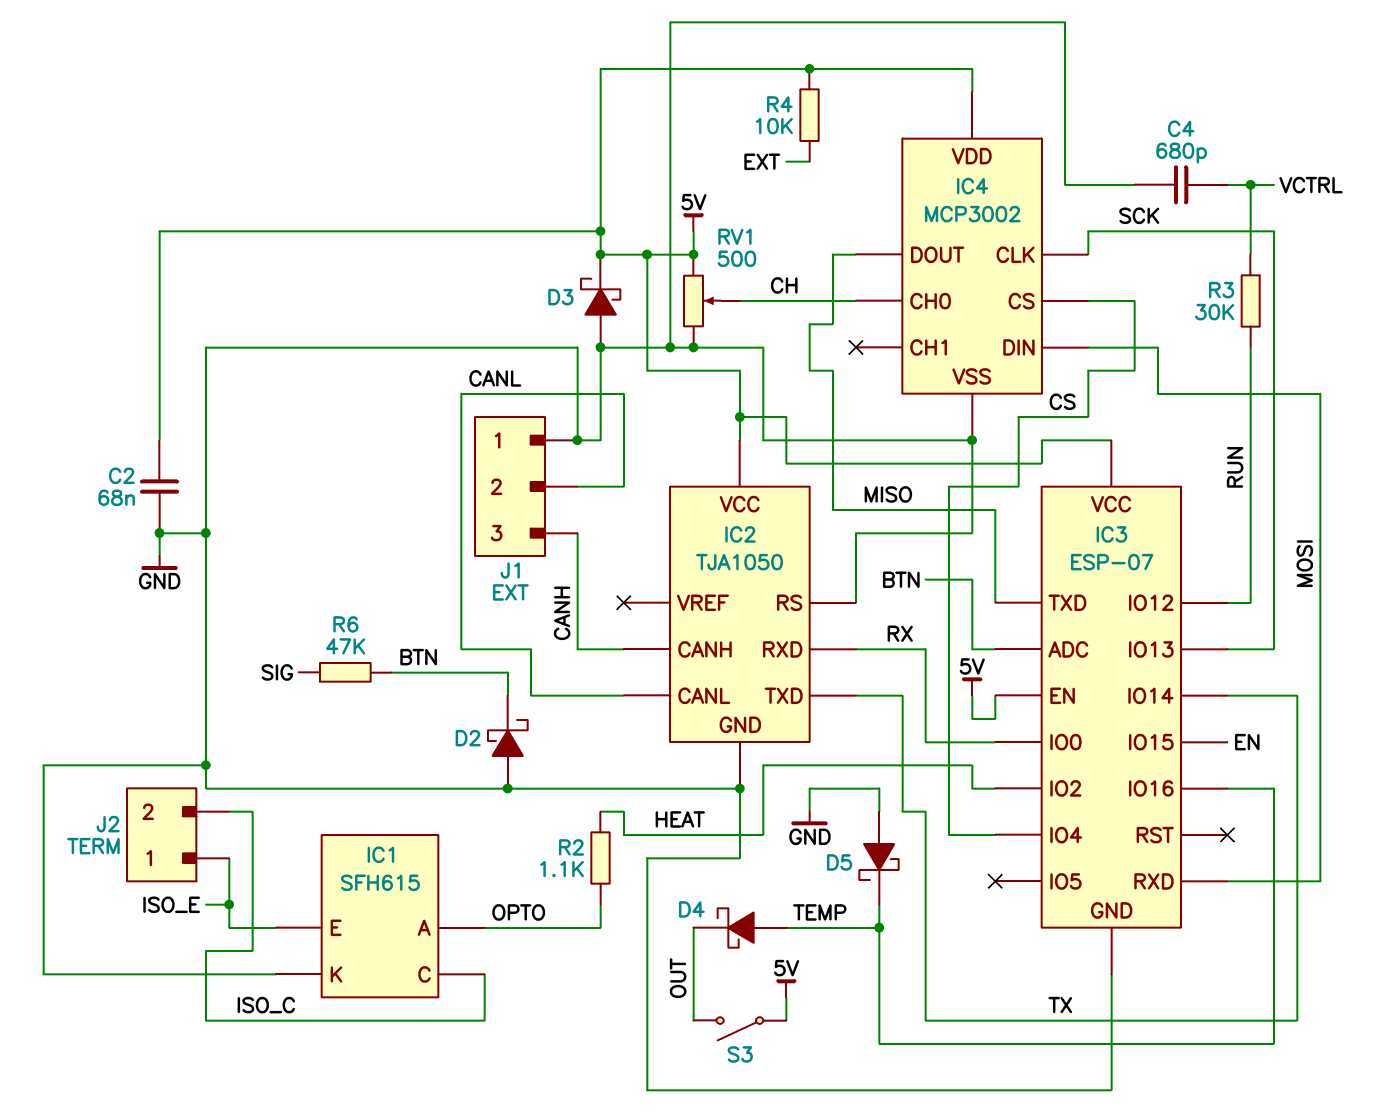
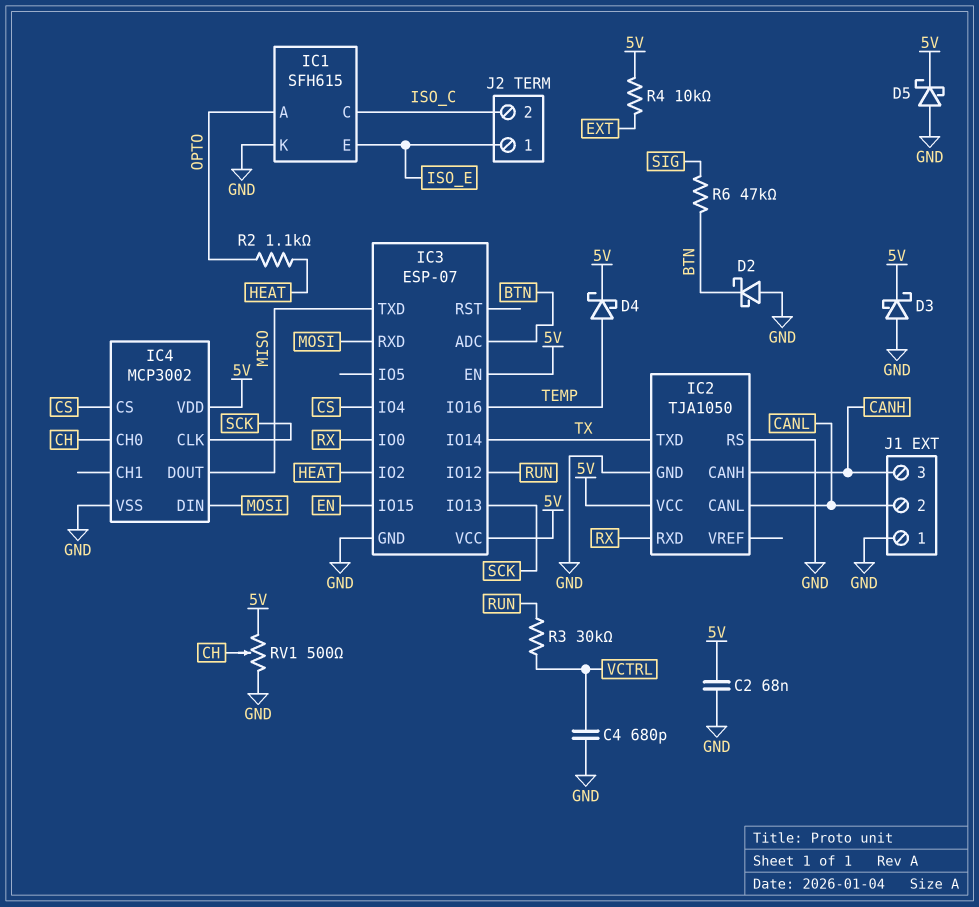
D4: schottky (A TEMP, K OUT) -> schottky (A TEMP, K 5V)
D5: schottky (A GND, K TEMP) -> schottky (A GND, K 5V)
S3: switch (5V, OUT) -> none

